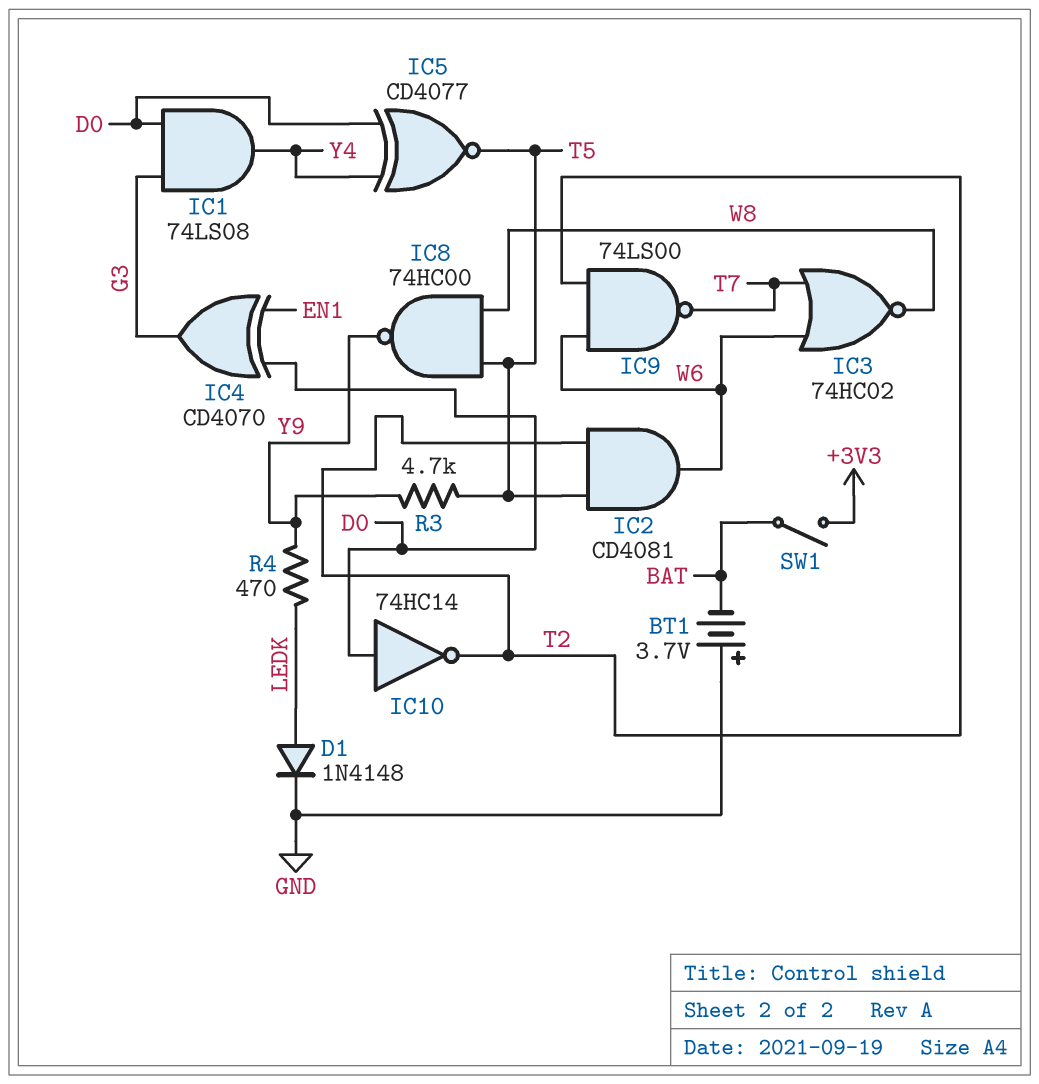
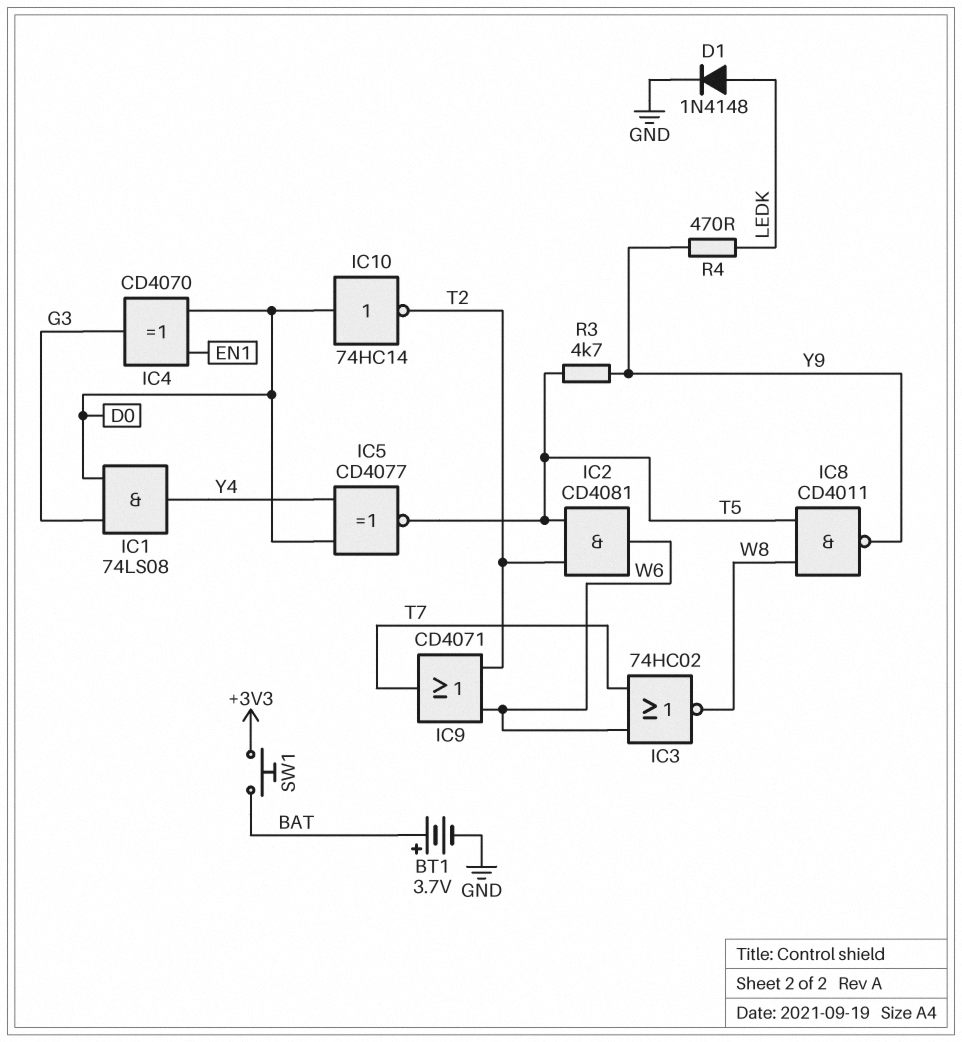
BT1: 3.7V (plus GND, minus BAT) -> 3.7V (plus BAT, minus GND)
IC8: NAND 74HC00 (in T5, in W8, out Y9) -> NAND CD4011 (in T5, in W8, out Y9)
IC9: NAND 74LS00 (in T2, in W6, out T7) -> OR CD4071 (in T2, in W6, out T7)
SW1: switch (+3V3, BAT) -> button (+3V3, BAT)

